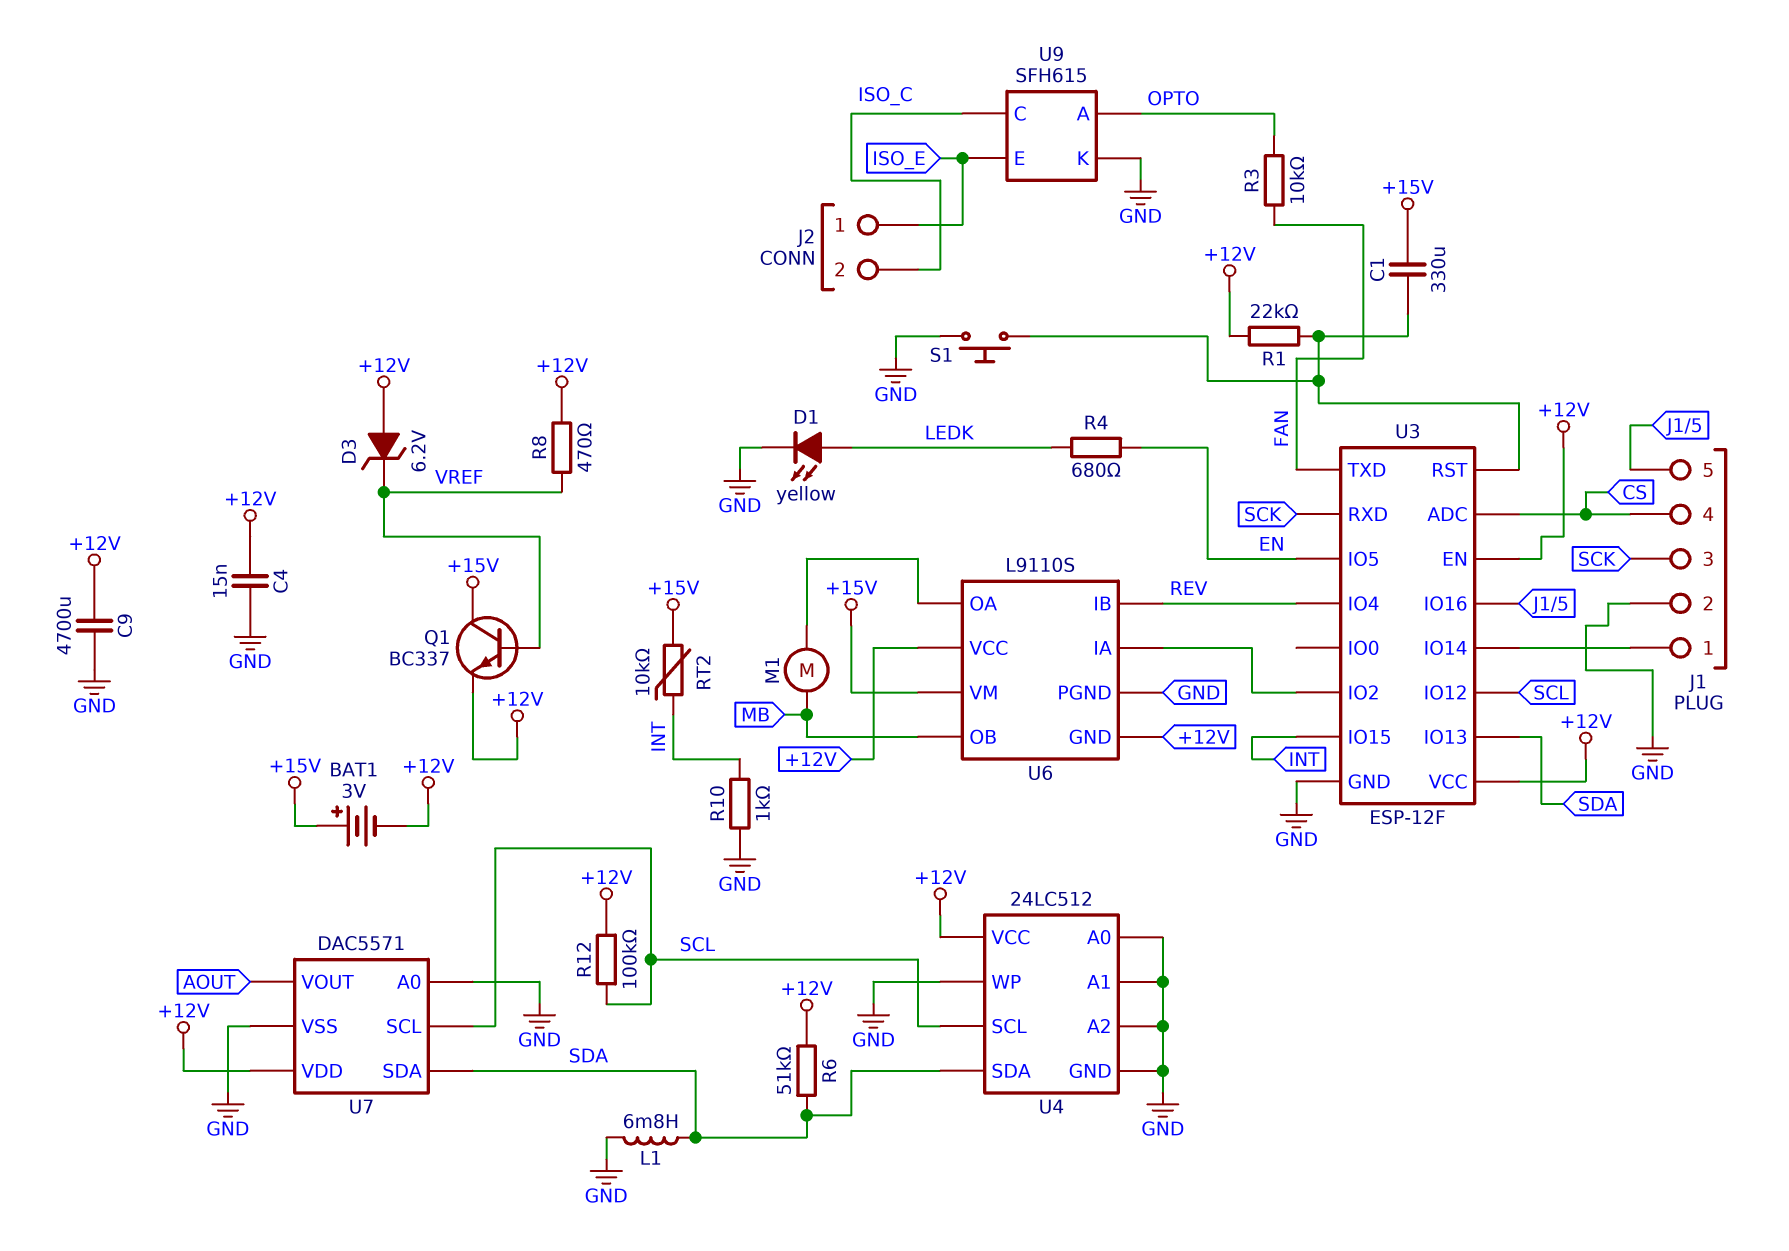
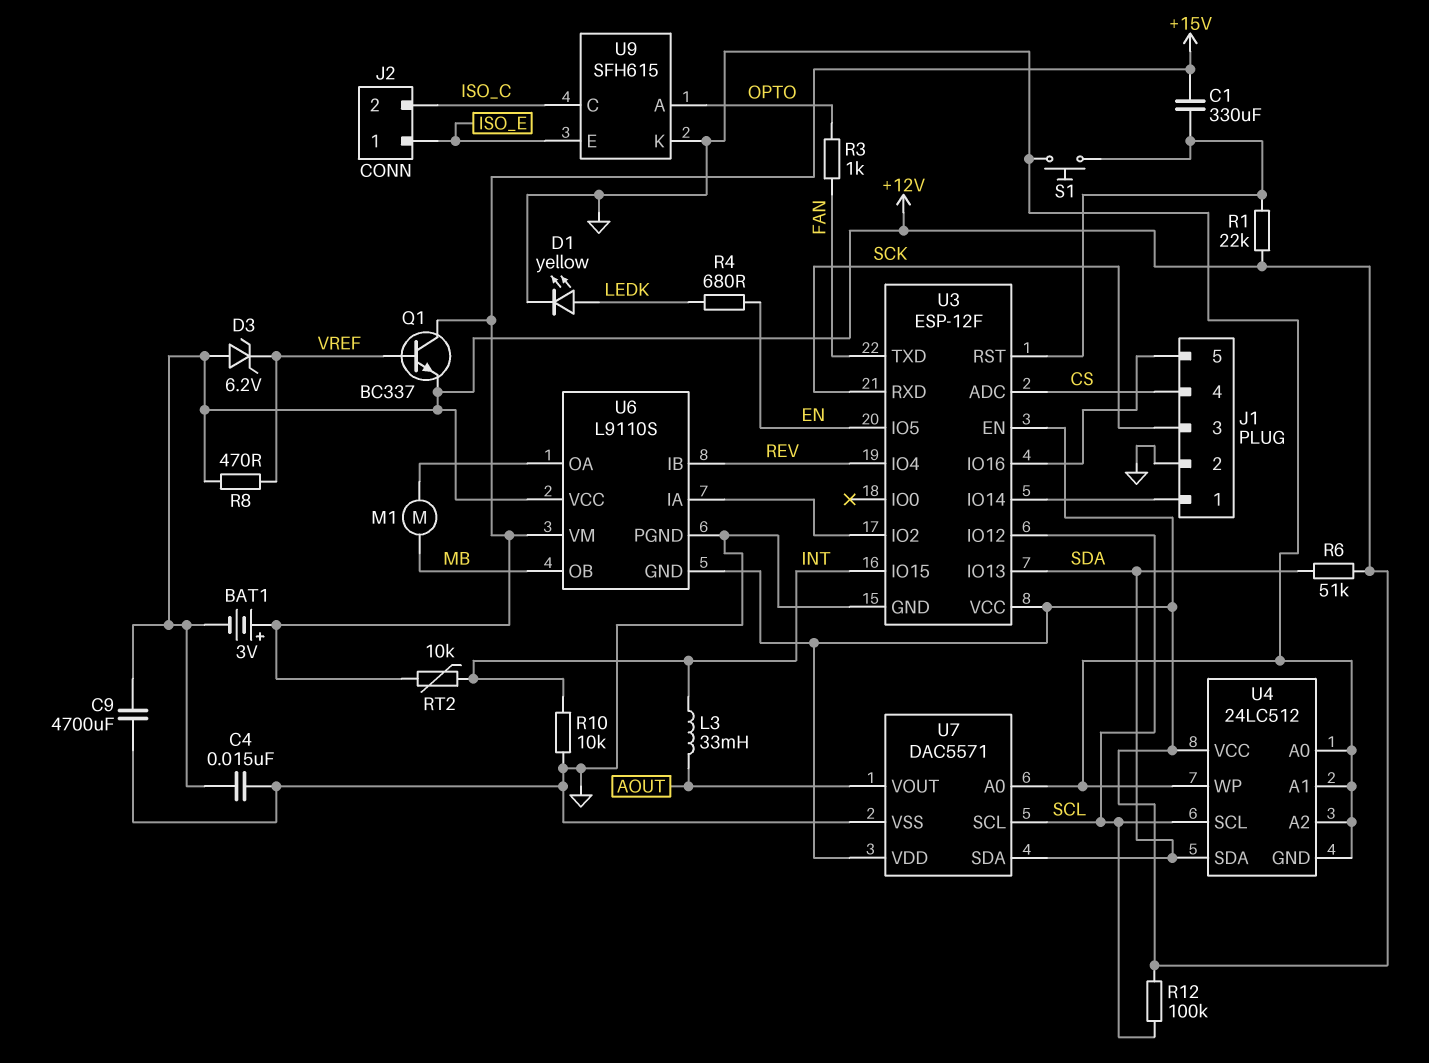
L1: 6.8mH (GND, SDA) -> none
L3: none -> 33mH (AOUT, INT)
R3: 10k (FAN, OPTO) -> 1k (FAN, OPTO)
R10: 1k (GND, INT) -> 10k (GND, INT)

